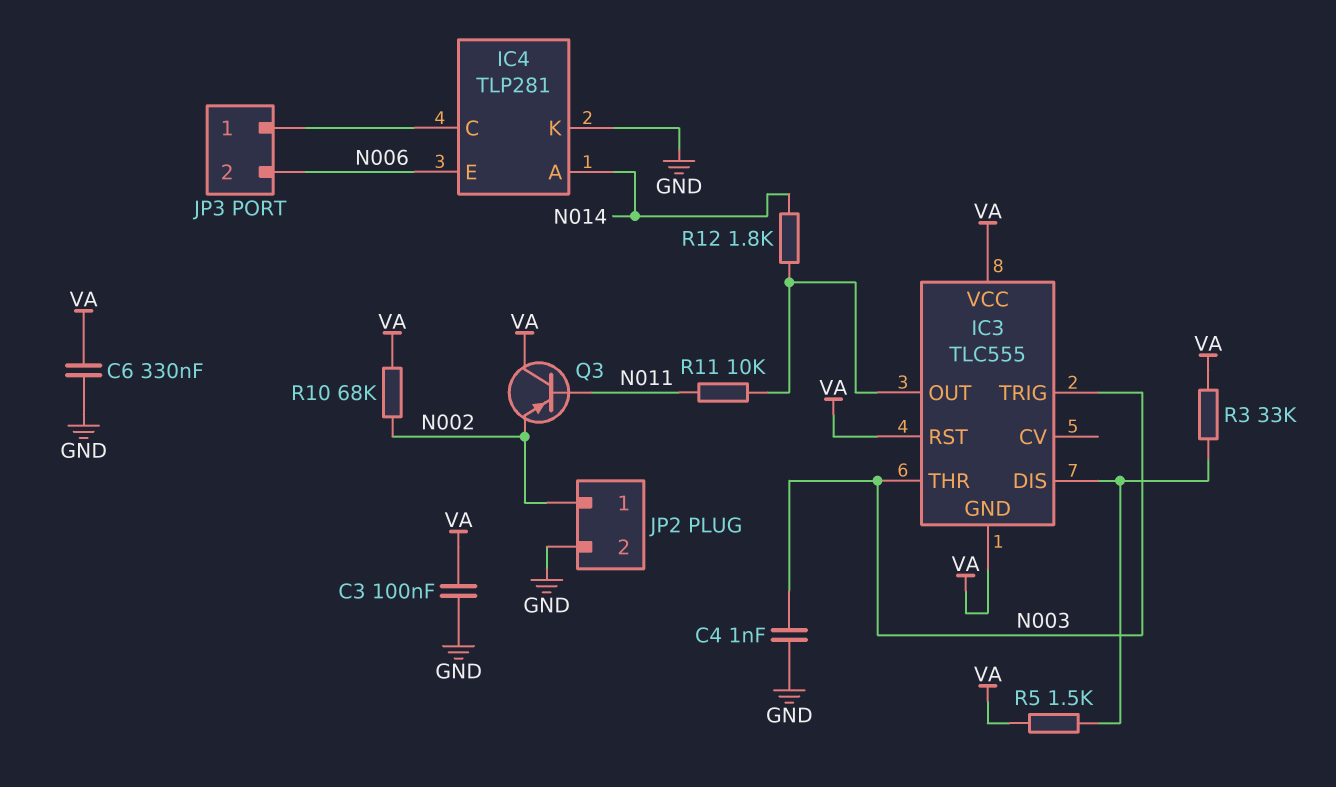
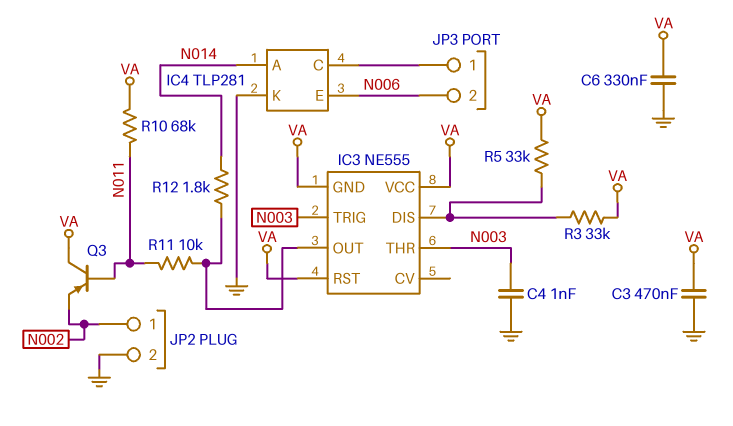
C3: 100nF (GND, VA) -> 470nF (GND, VA)
IC3: TLC555 -> NE555
R5: 1.5k (IC3/DIS, VA) -> 33k (IC3/DIS, VA)
R10: 68k (N002, VA) -> 68k (N011, VA)

